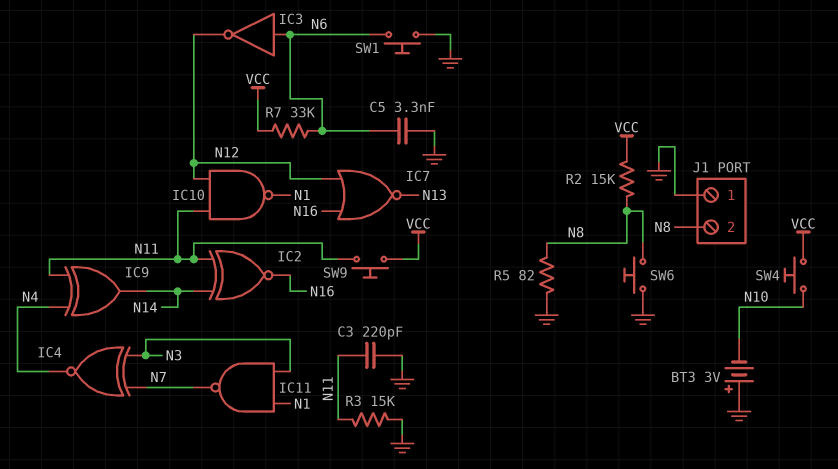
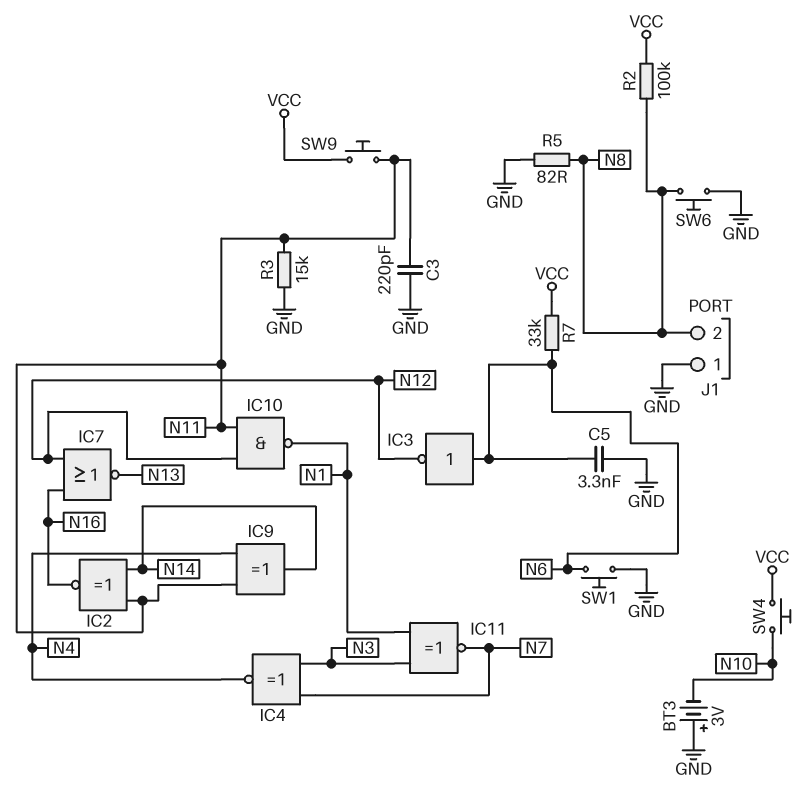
IC11: NAND (in N1, in N3, out N7) -> XNOR (in N1, in N3, out N7)
R2: 15k (N8, VCC) -> 100k (N8, VCC)

